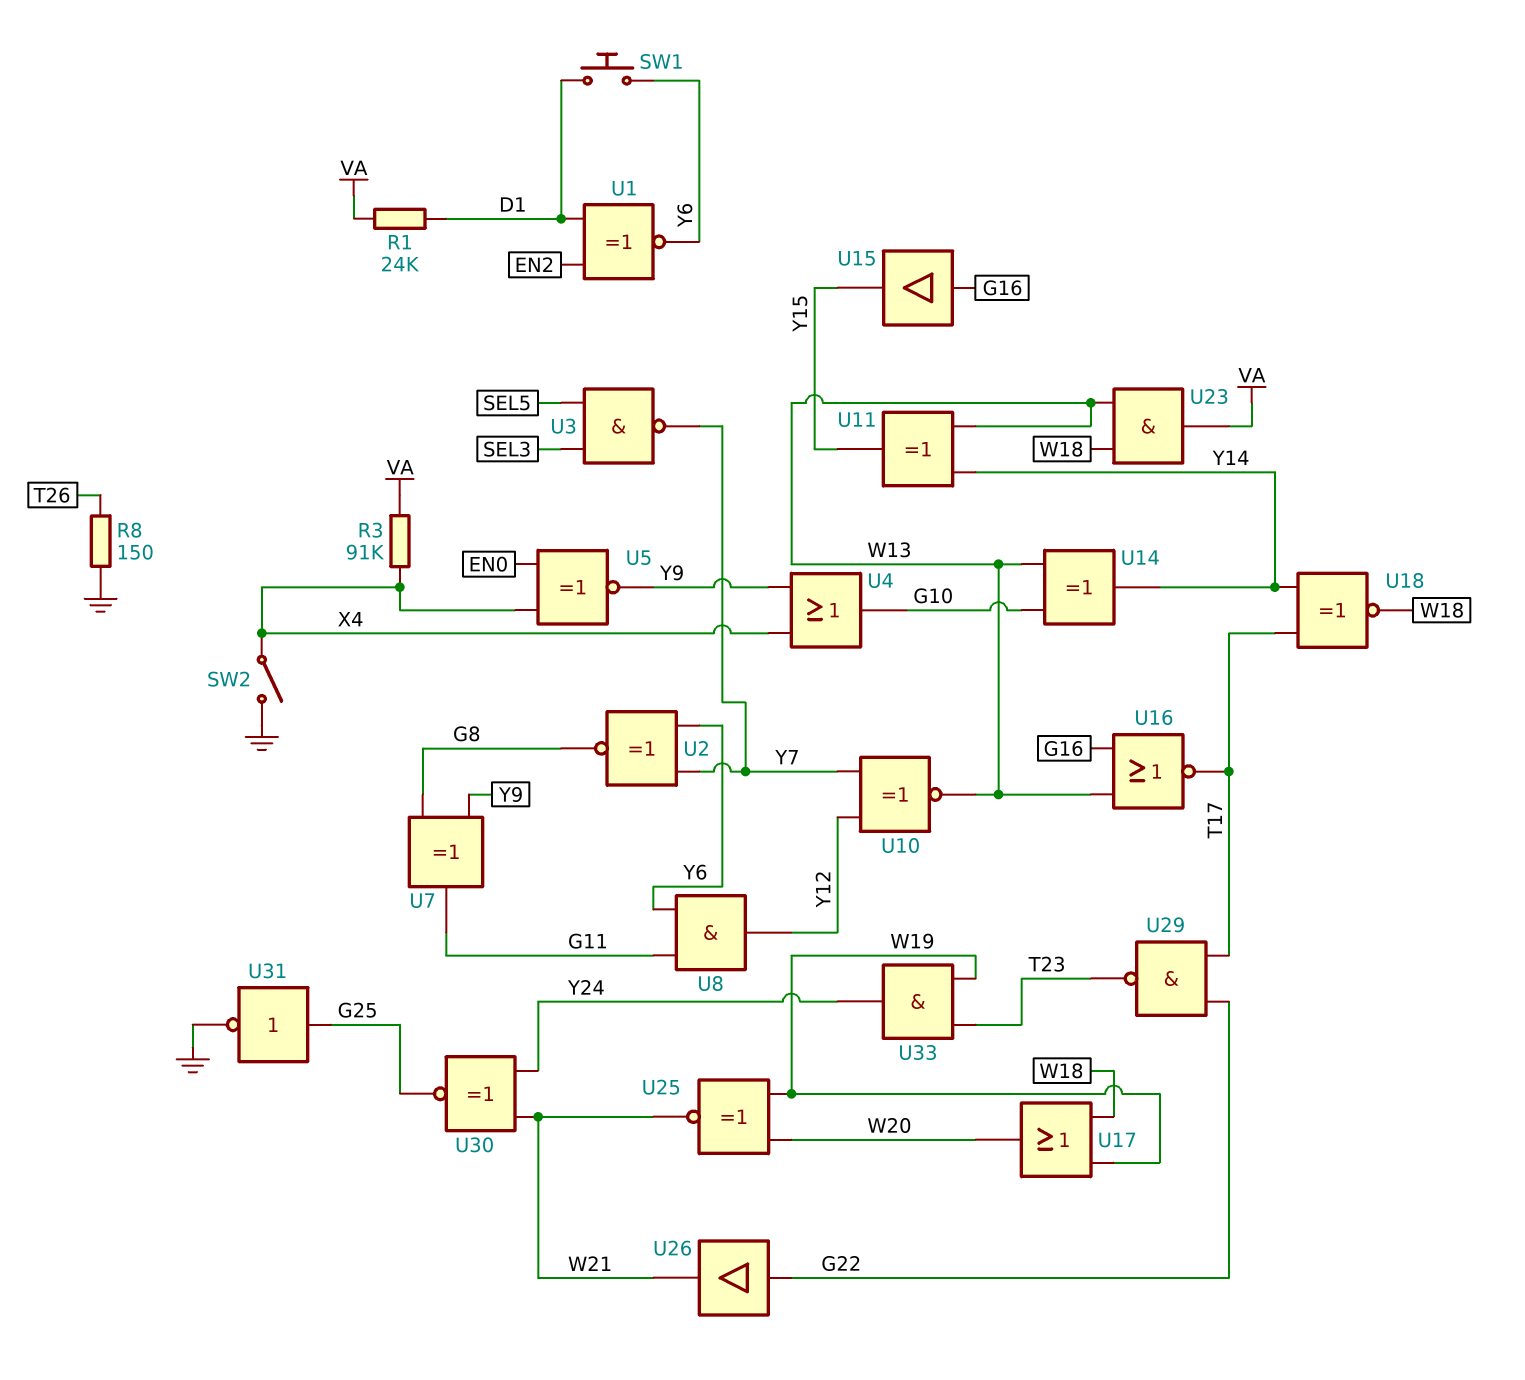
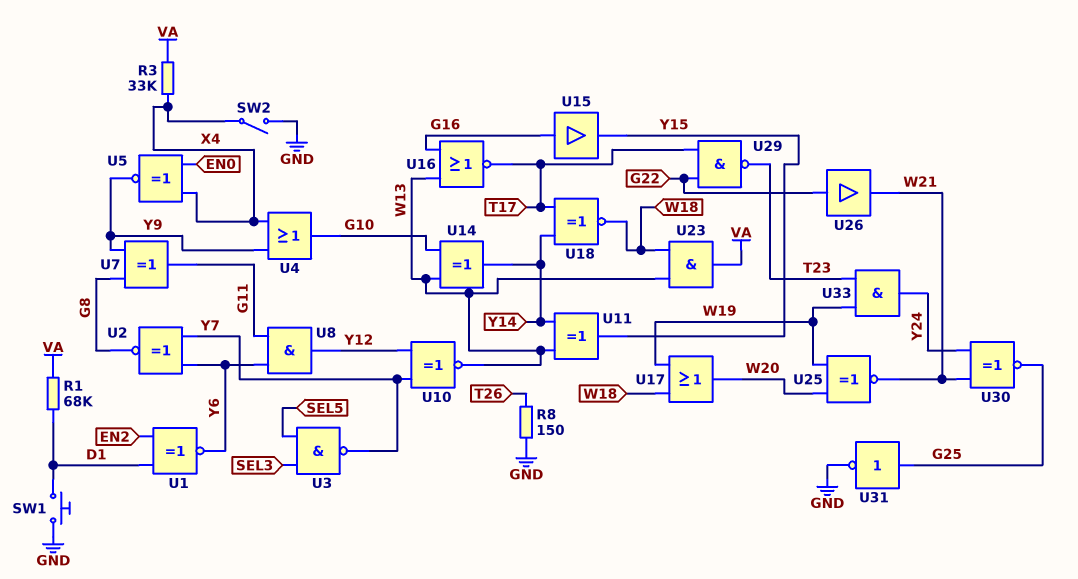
R1: 24k (D1, VA) -> 68k (D1, VA)
R3: 91k (VA, X4) -> 33k (VA, X4)
SW1: button (D1, Y6) -> button (D1, GND)

